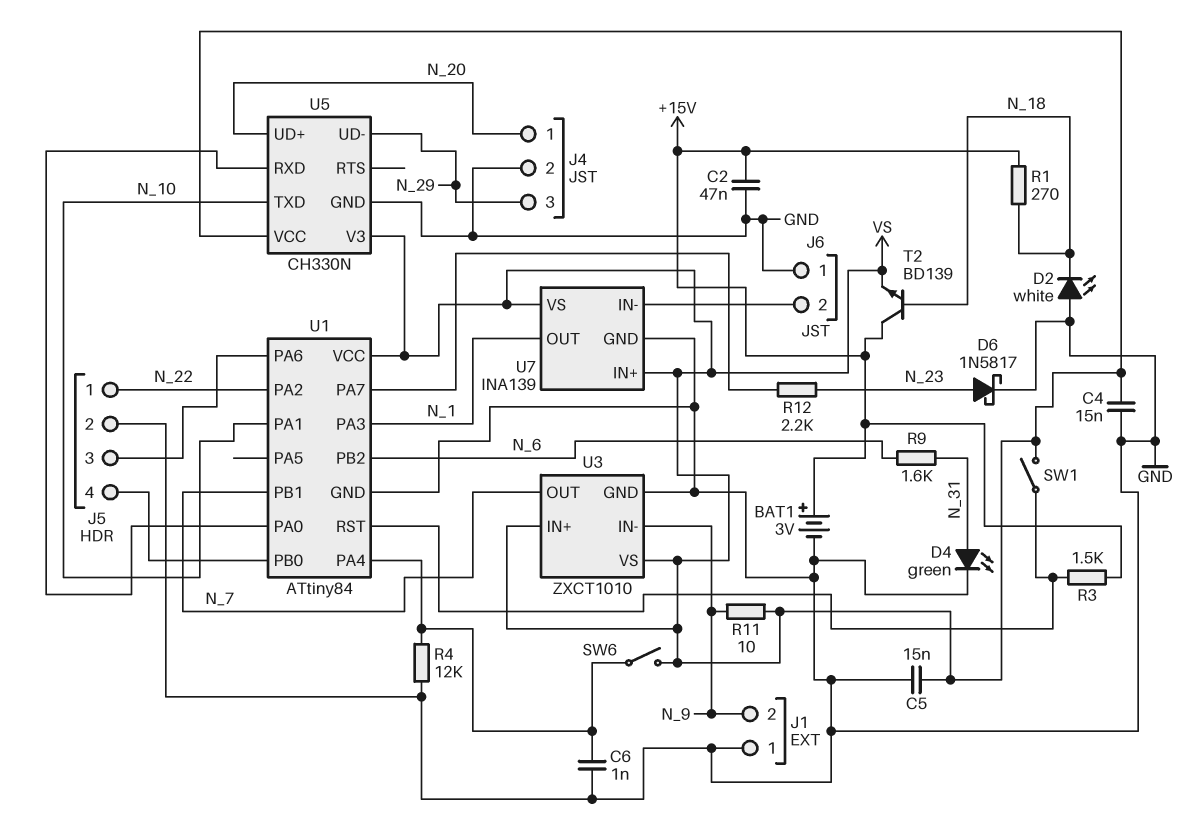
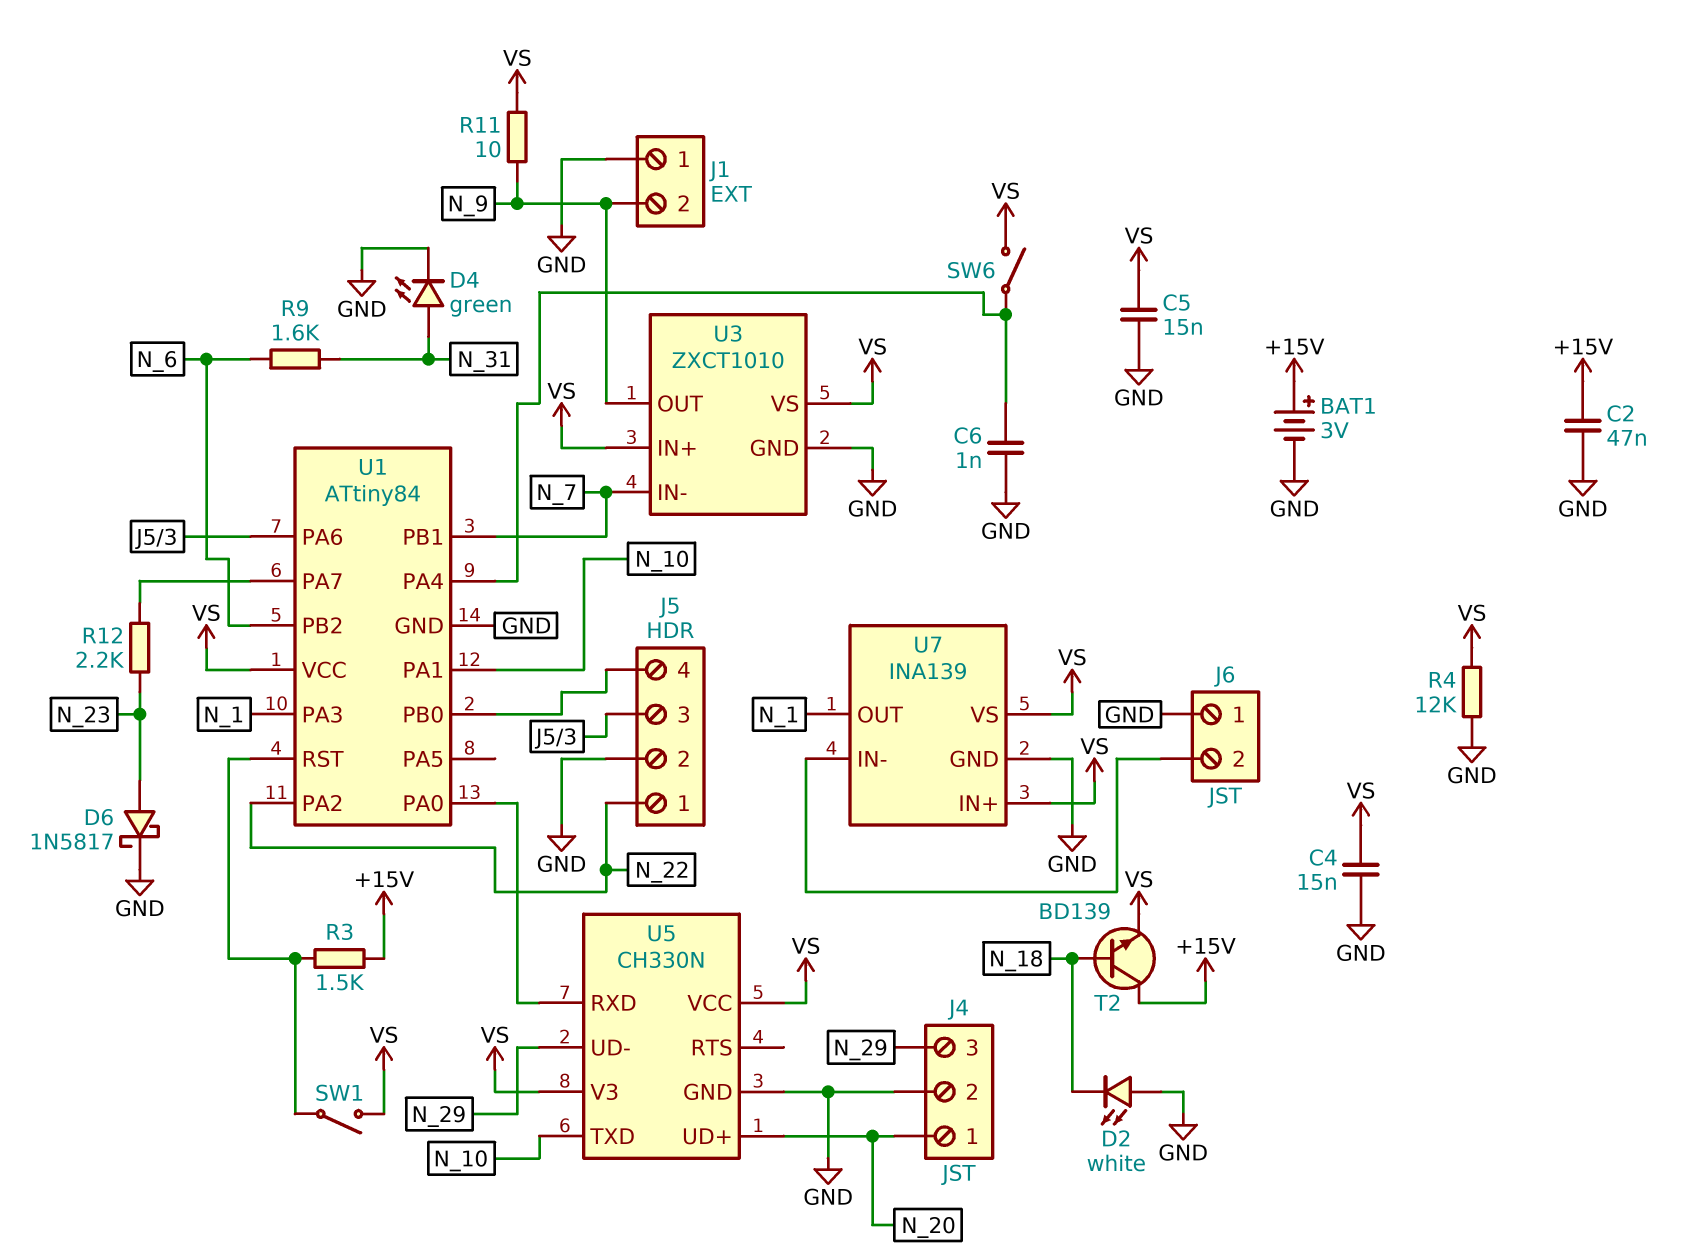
R1: 270 (+15V, N_18) -> none
R4: 12k (GND, U1/PA4) -> 12k (GND, VS)
U3 pin IN-: N_9 -> N_7
U3 pin OUT: N_7 -> N_9

